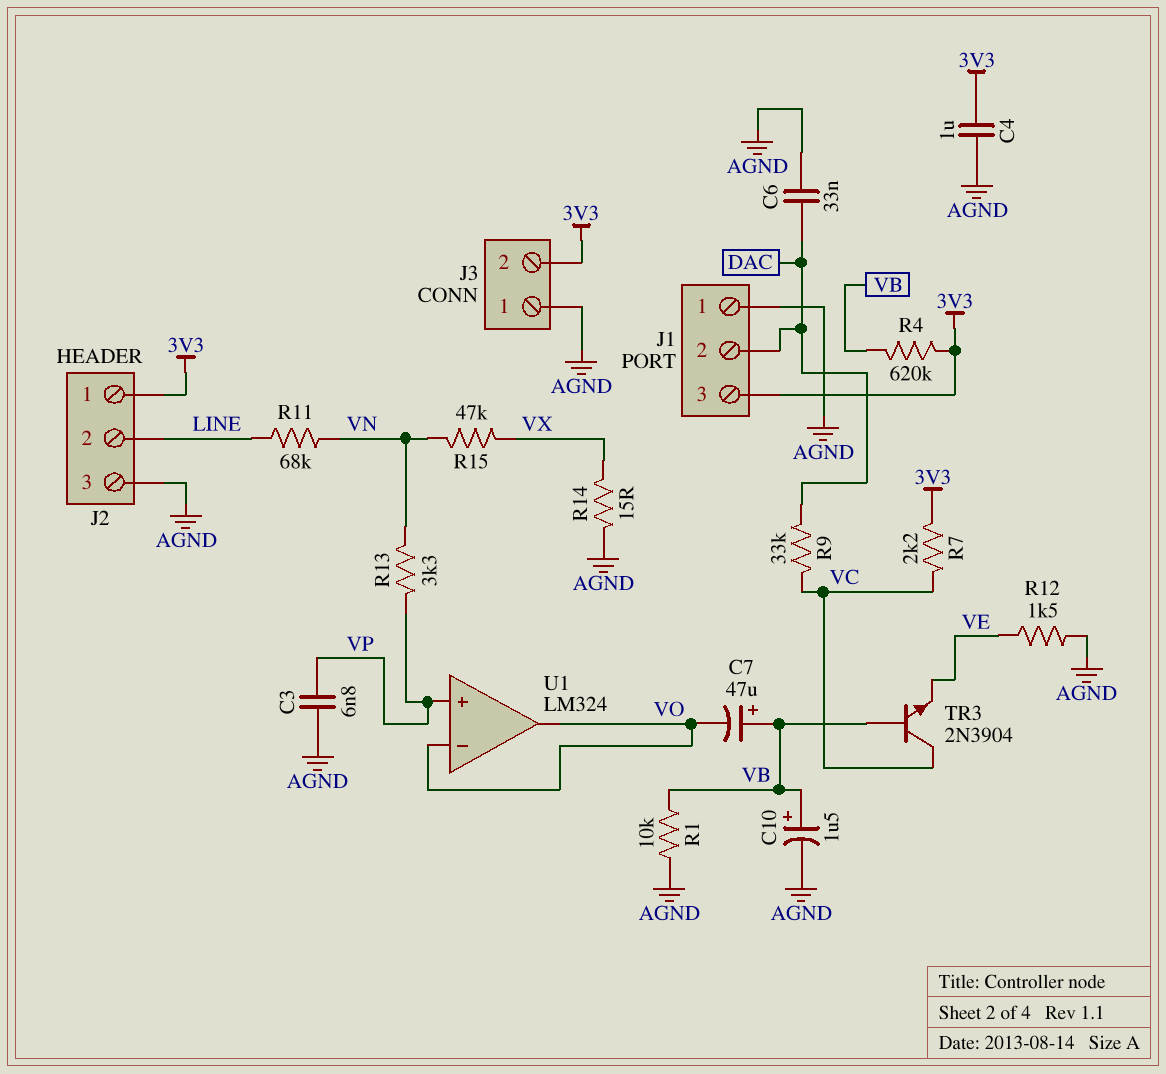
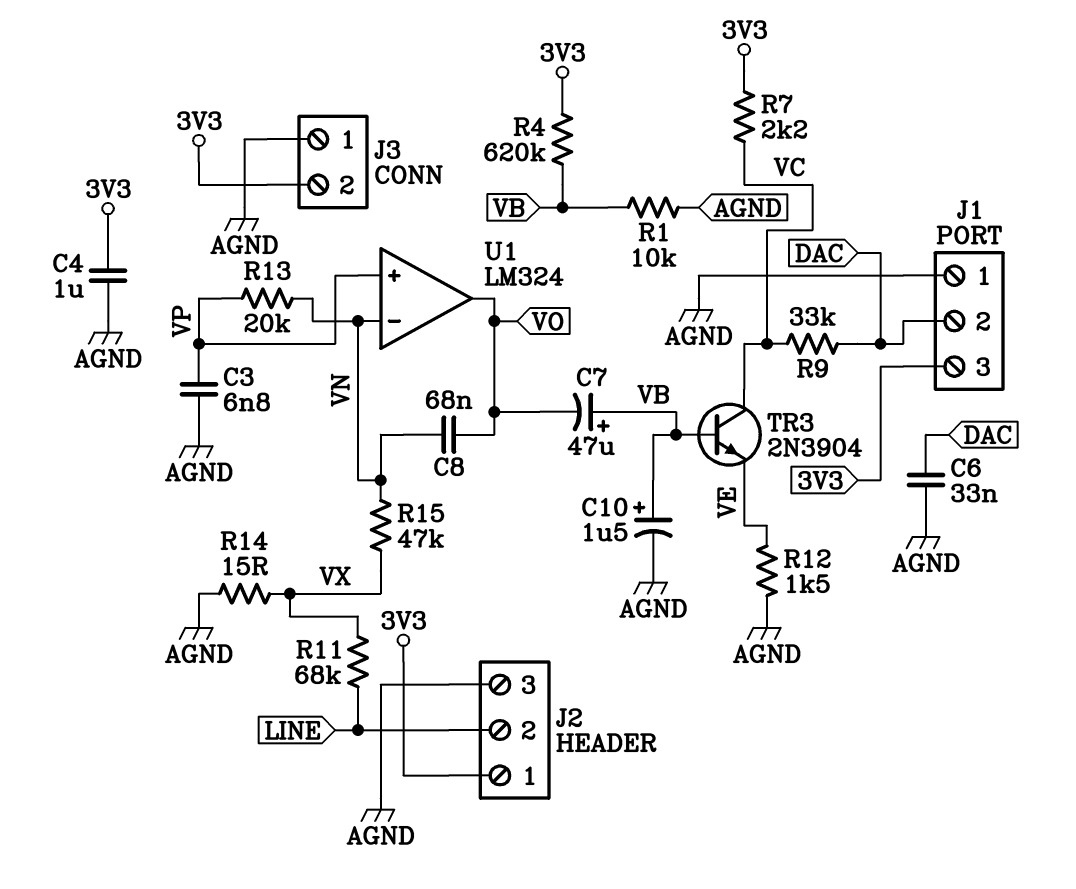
C8: none -> 68nF (VN, VO)
R11: 68k (LINE, VN) -> 68k (LINE, VX)
R13: 3.3k (VN, VP) -> 20k (VN, VP)
U1 pin in-: VO -> VN

